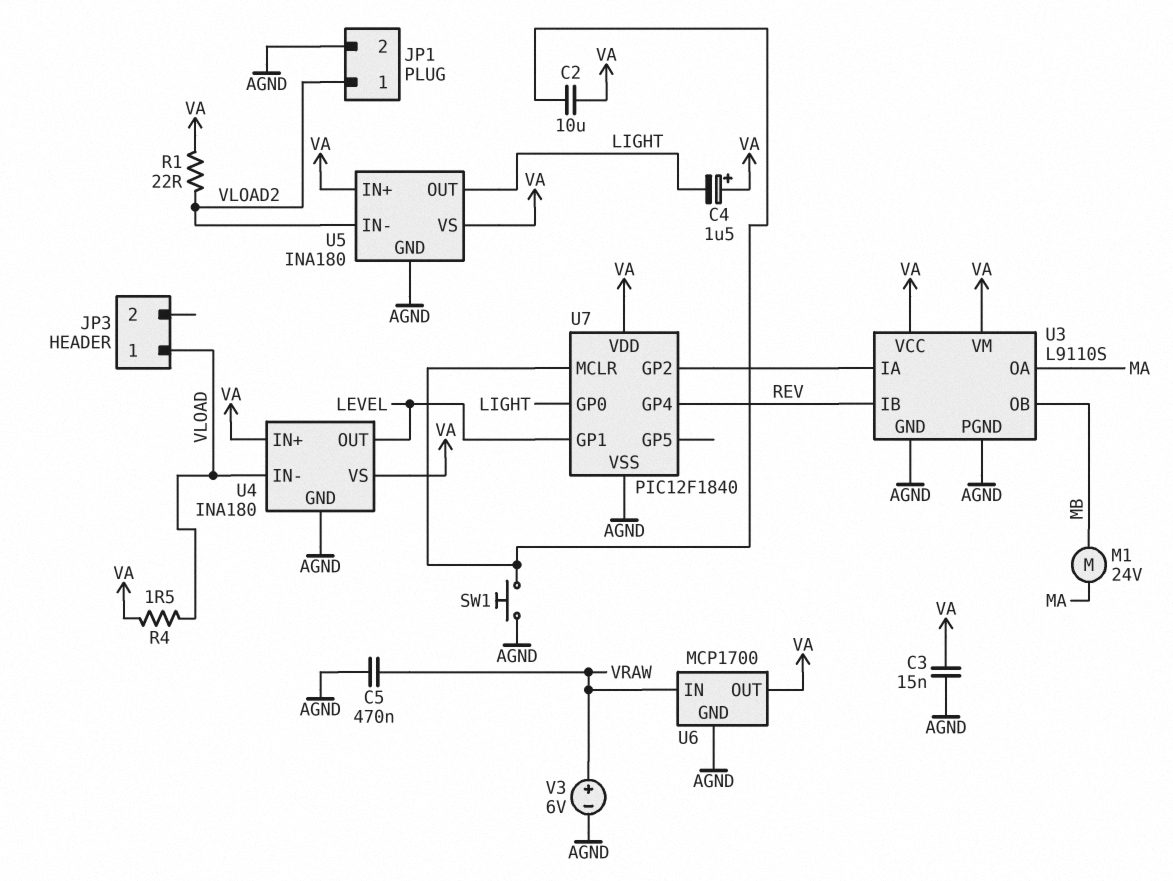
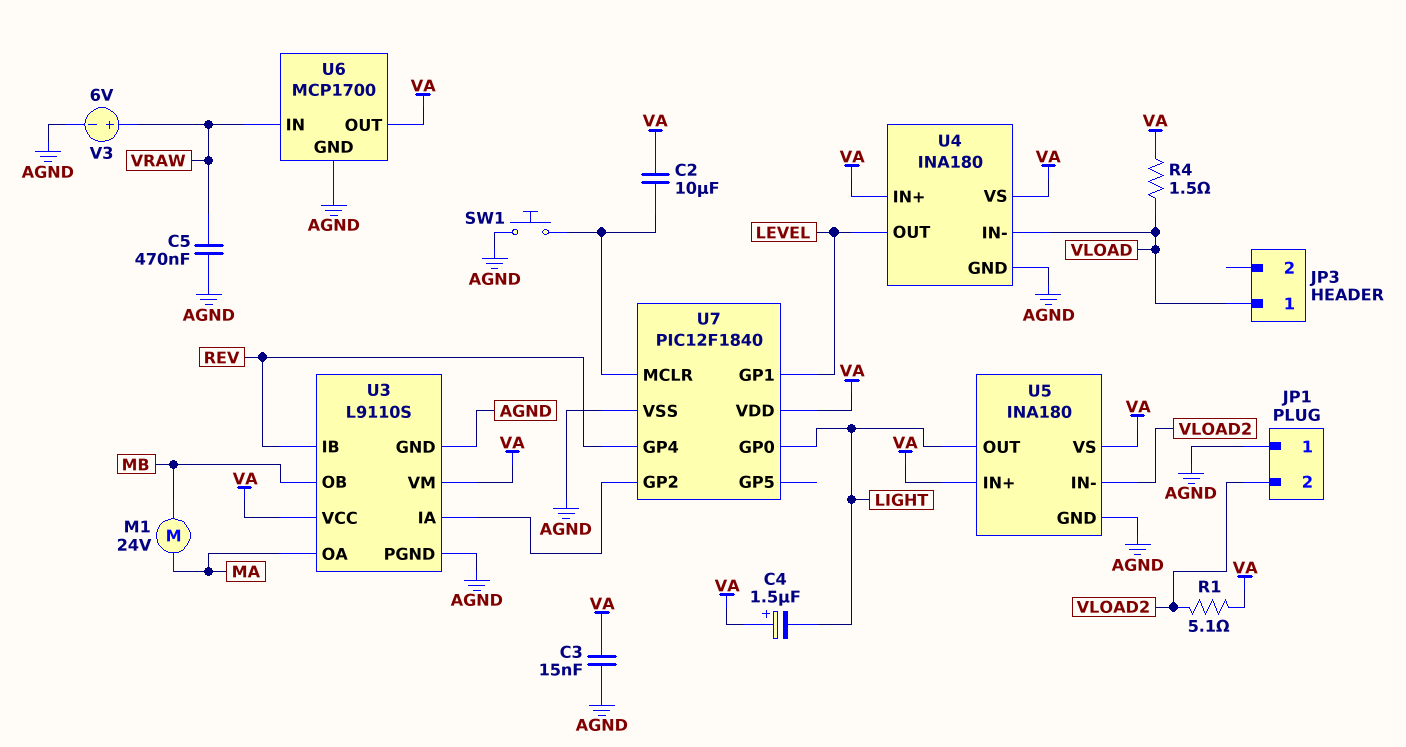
JP1 pin 1: VLOAD2 -> AGND
JP1 pin 2: AGND -> VLOAD2
R1: 22 (VA, VLOAD2) -> 5.1 (VA, VLOAD2)

